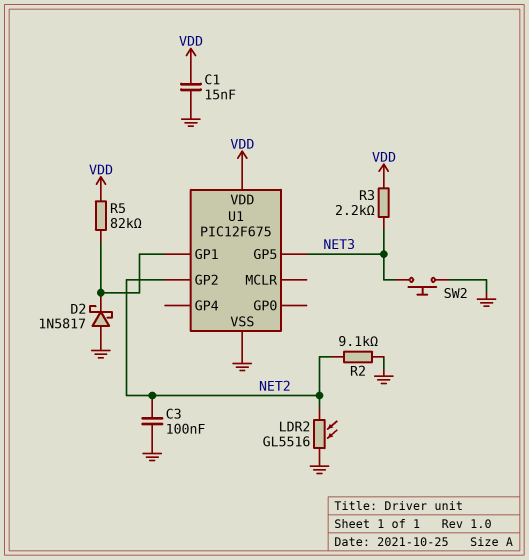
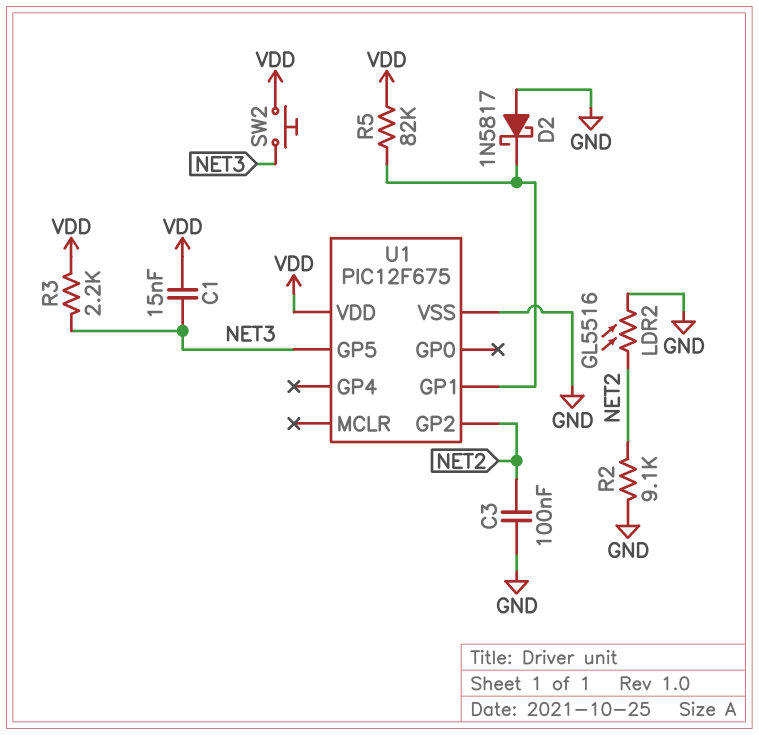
C1: 15nF (GND, VDD) -> 15nF (NET3, VDD)
SW2: button (GND, NET3) -> button (NET3, VDD)

